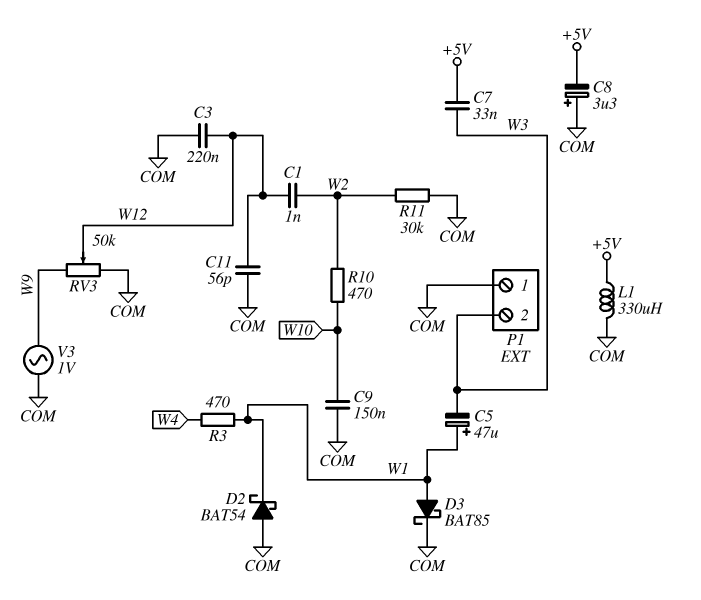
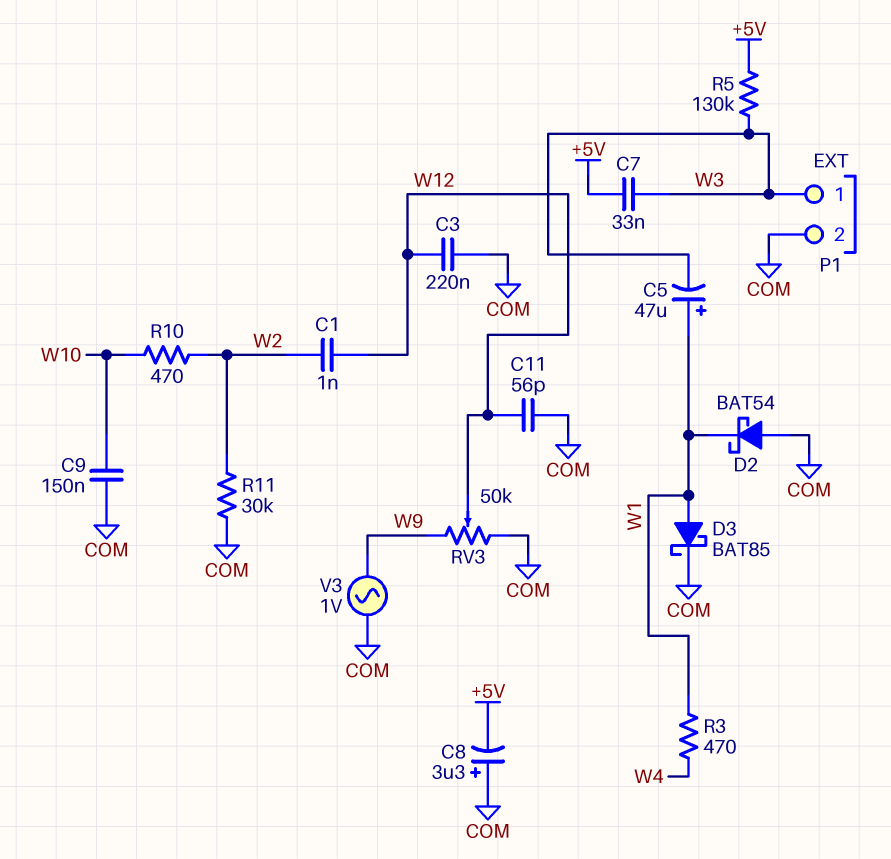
L1: 330uH (+5V, COM) -> none
P1 pin 1: COM -> W3
P1 pin 2: W3 -> COM
R5: none -> 130k (+5V, W3)

